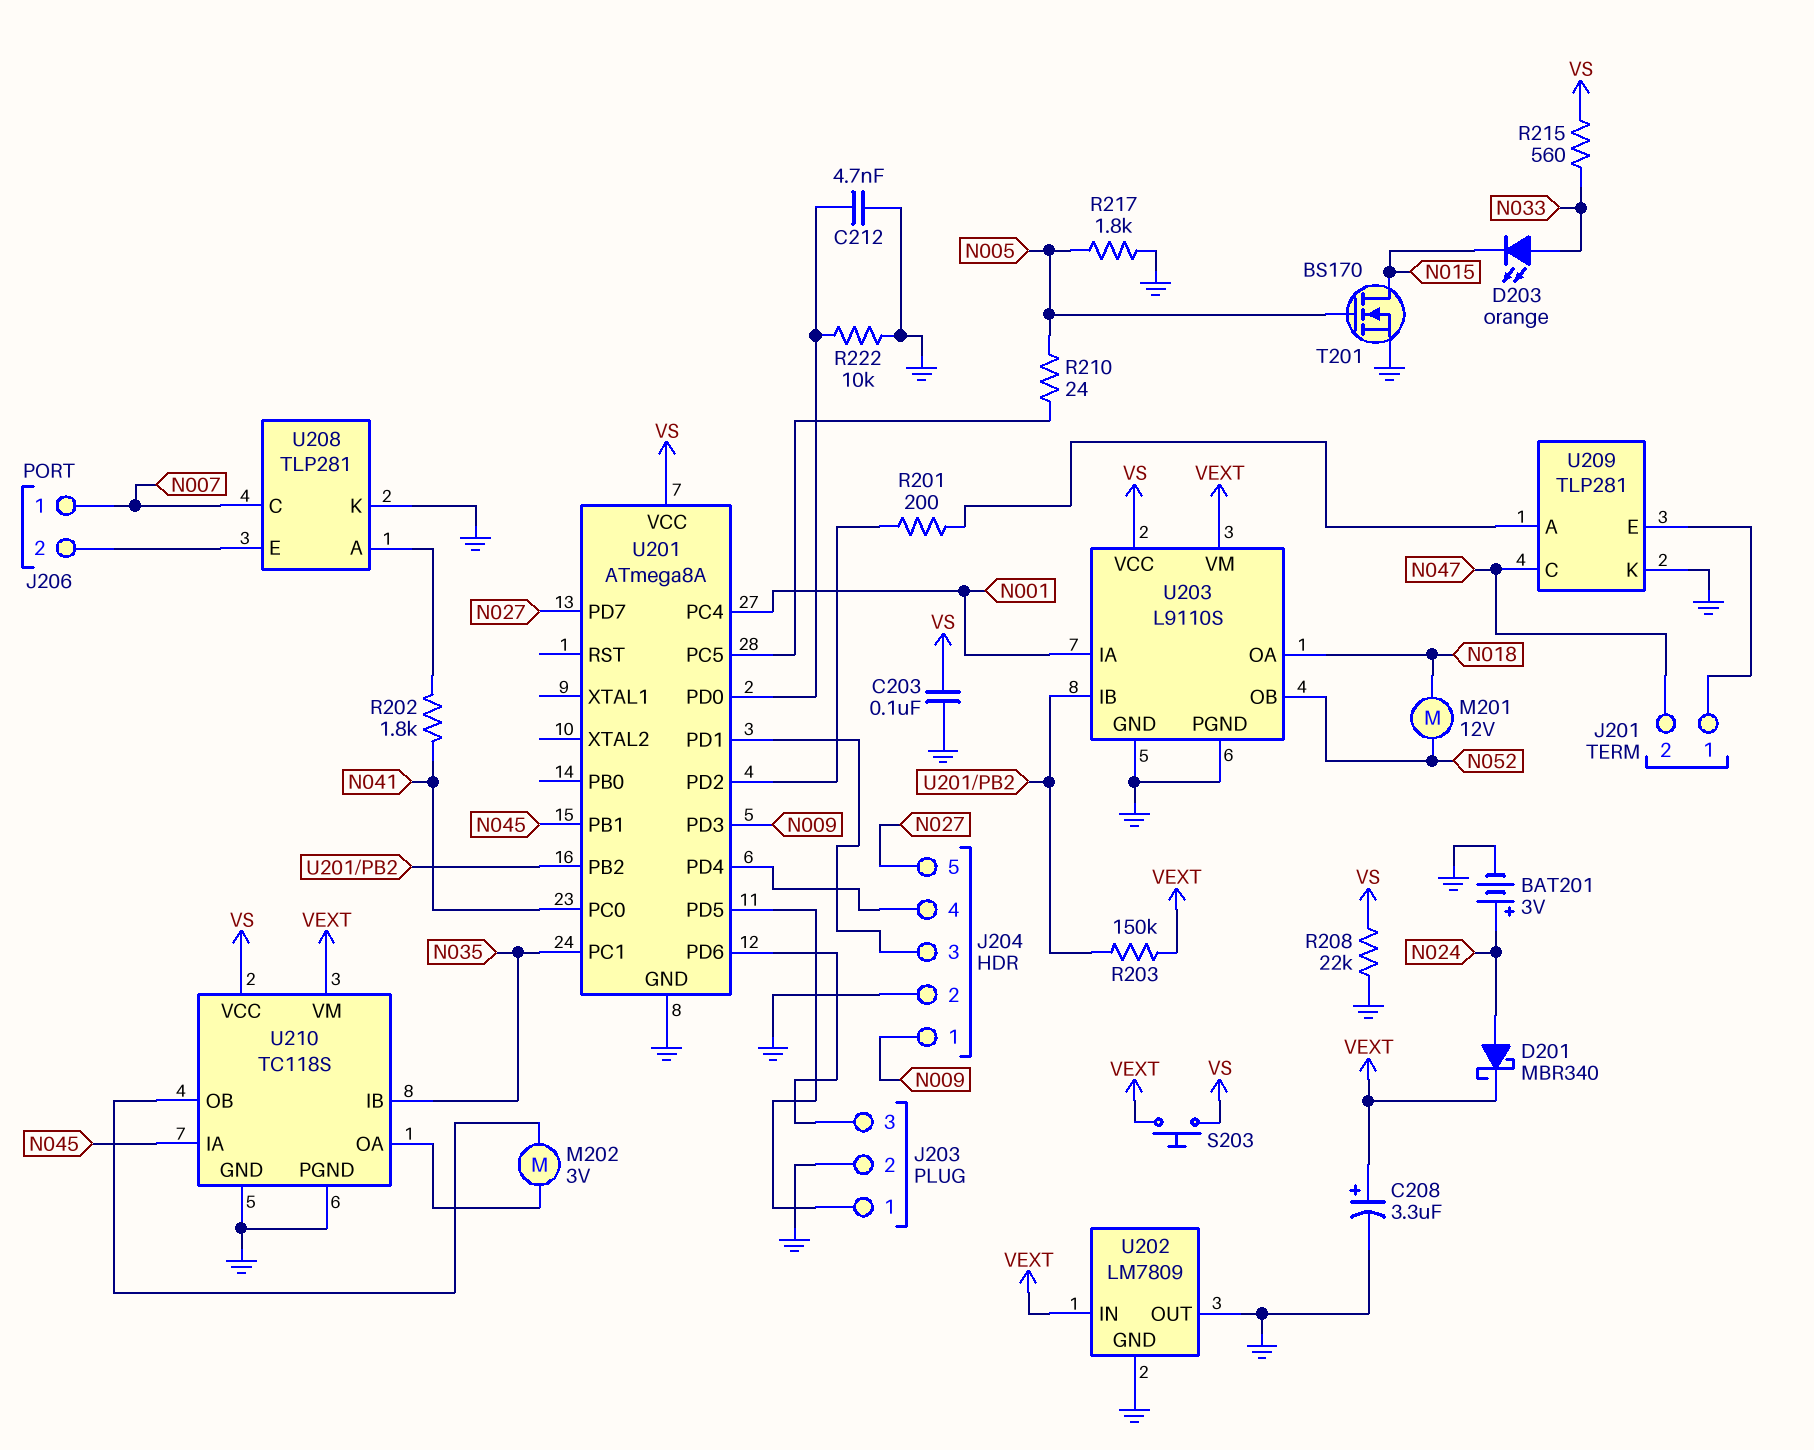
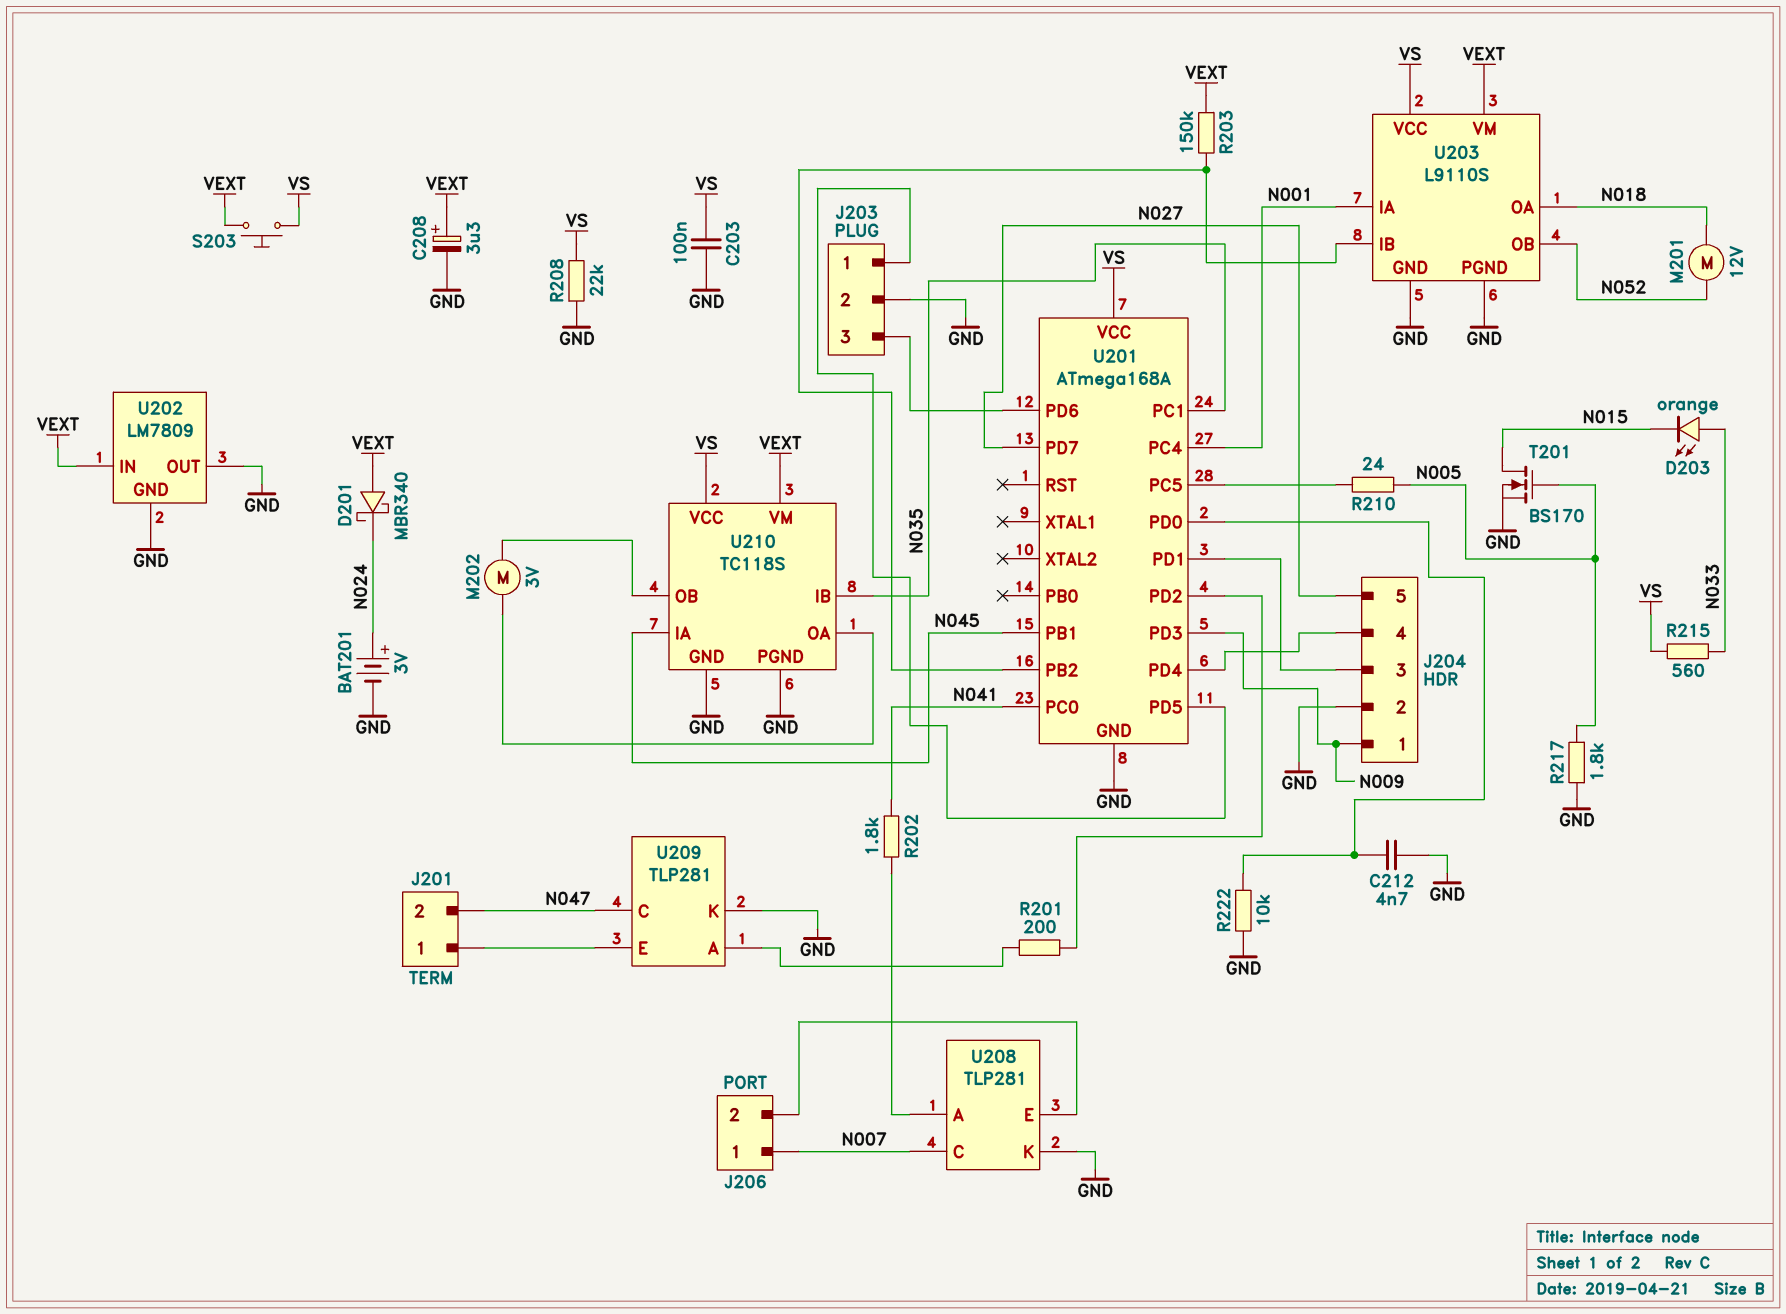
D201: schottky MBR340 (A N024, K VEXT) -> schottky MBR340 (A VEXT, K N024)
U201: ATmega8A -> ATmega168A

